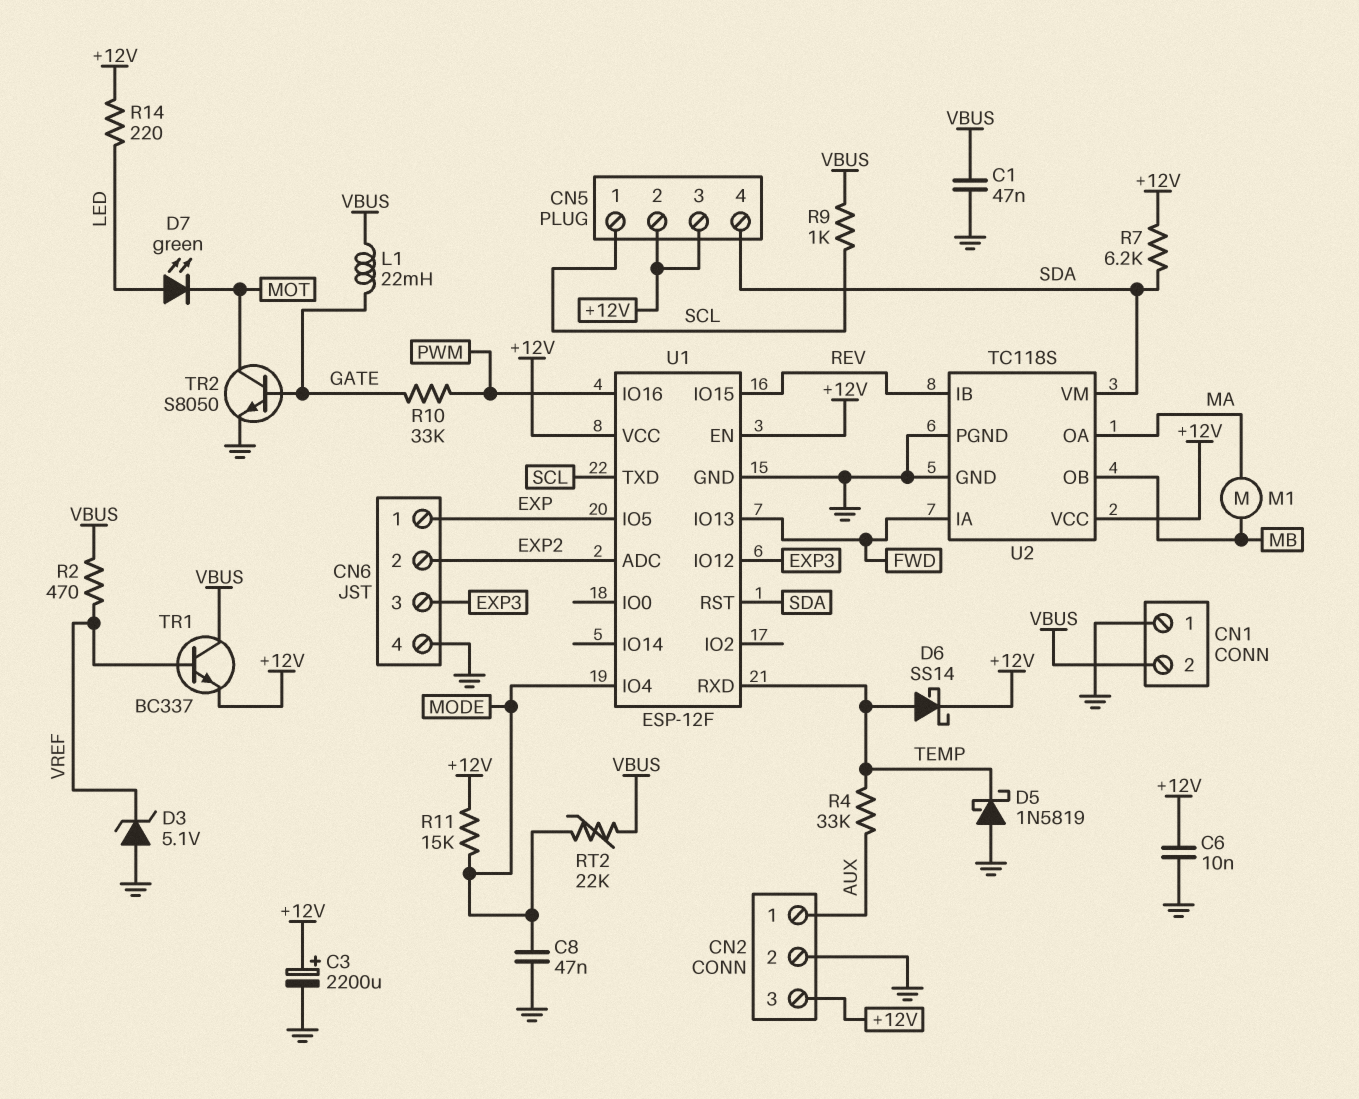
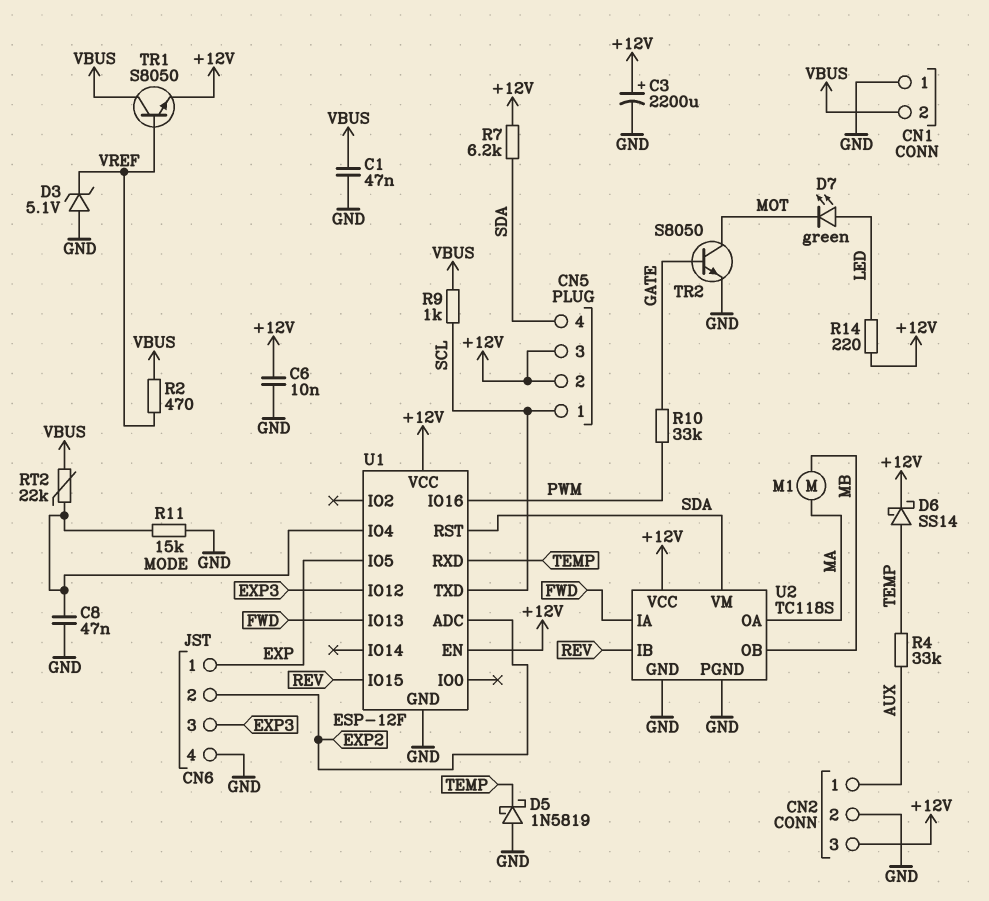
L1: 22mH (GATE, VBUS) -> none
R11: 15k (+12V, MODE) -> 15k (GND, MODE)
TR1: NPN BC337 (B VREF, C VBUS, E +12V) -> NPN S8050 (B VREF, C VBUS, E +12V)

